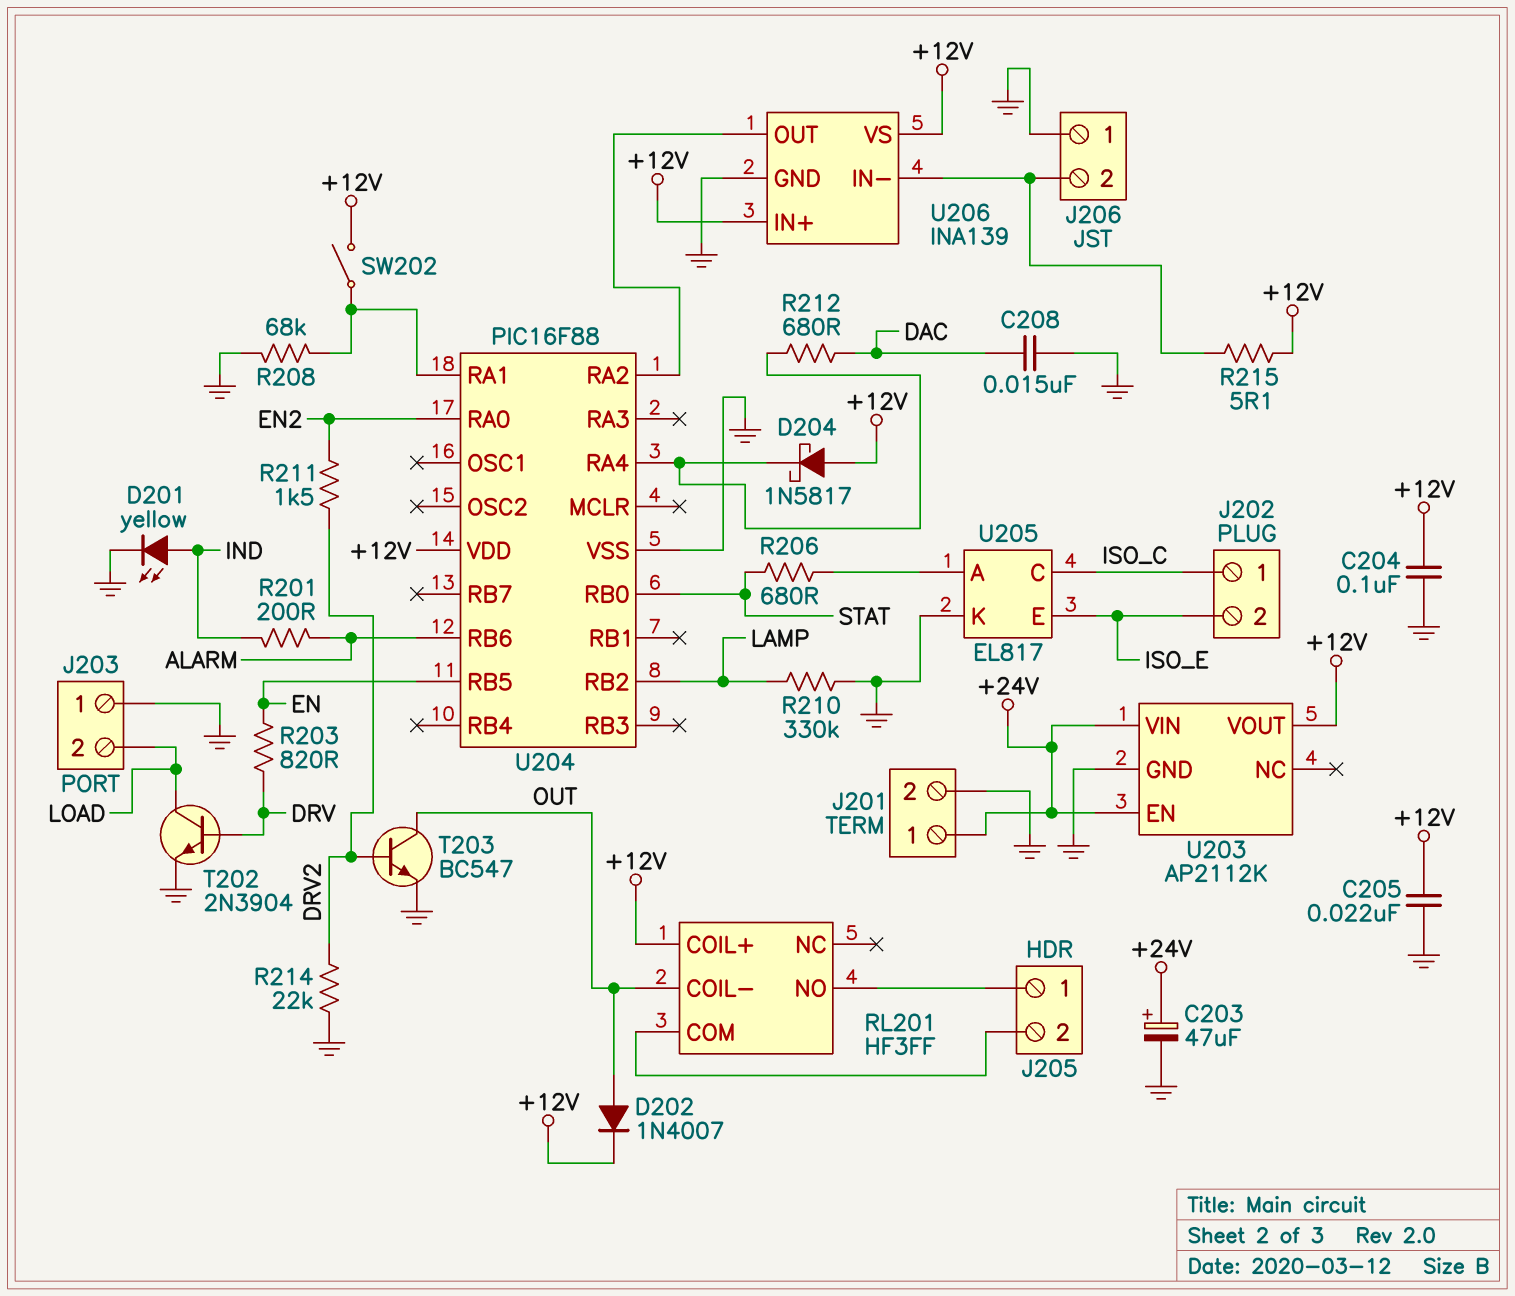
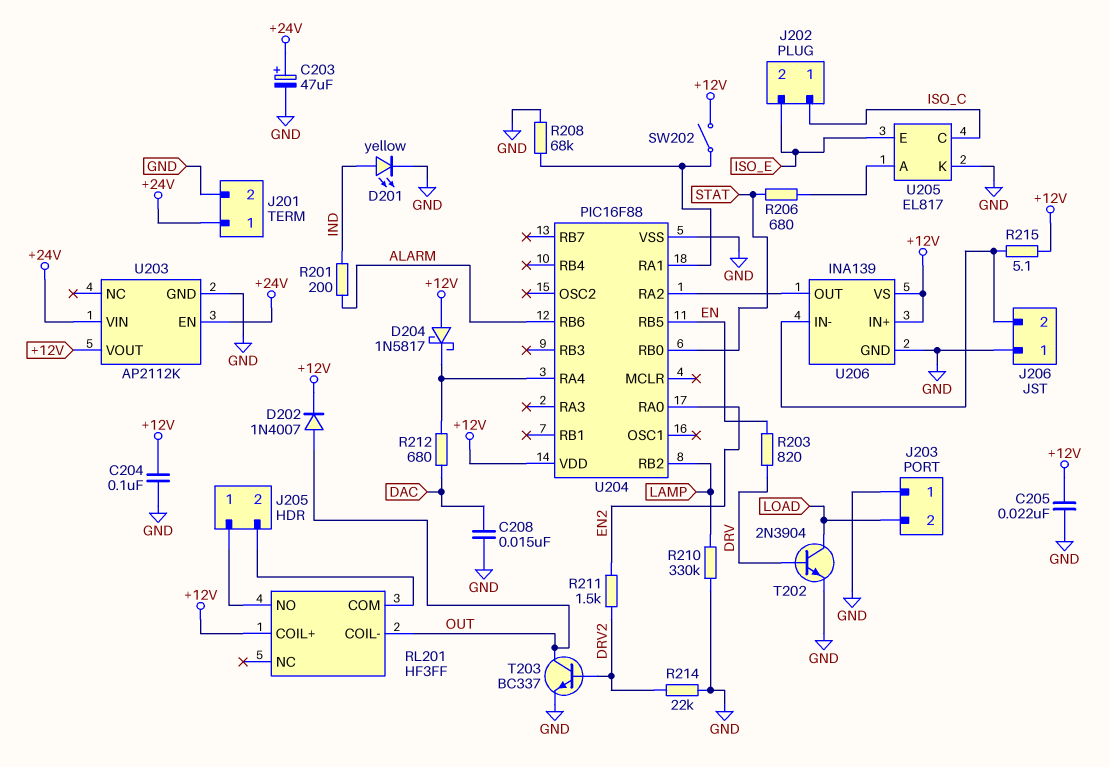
T203: NPN BC547 (B DRV2, C OUT, E GND) -> NPN BC337 (B DRV2, C OUT, E GND)

